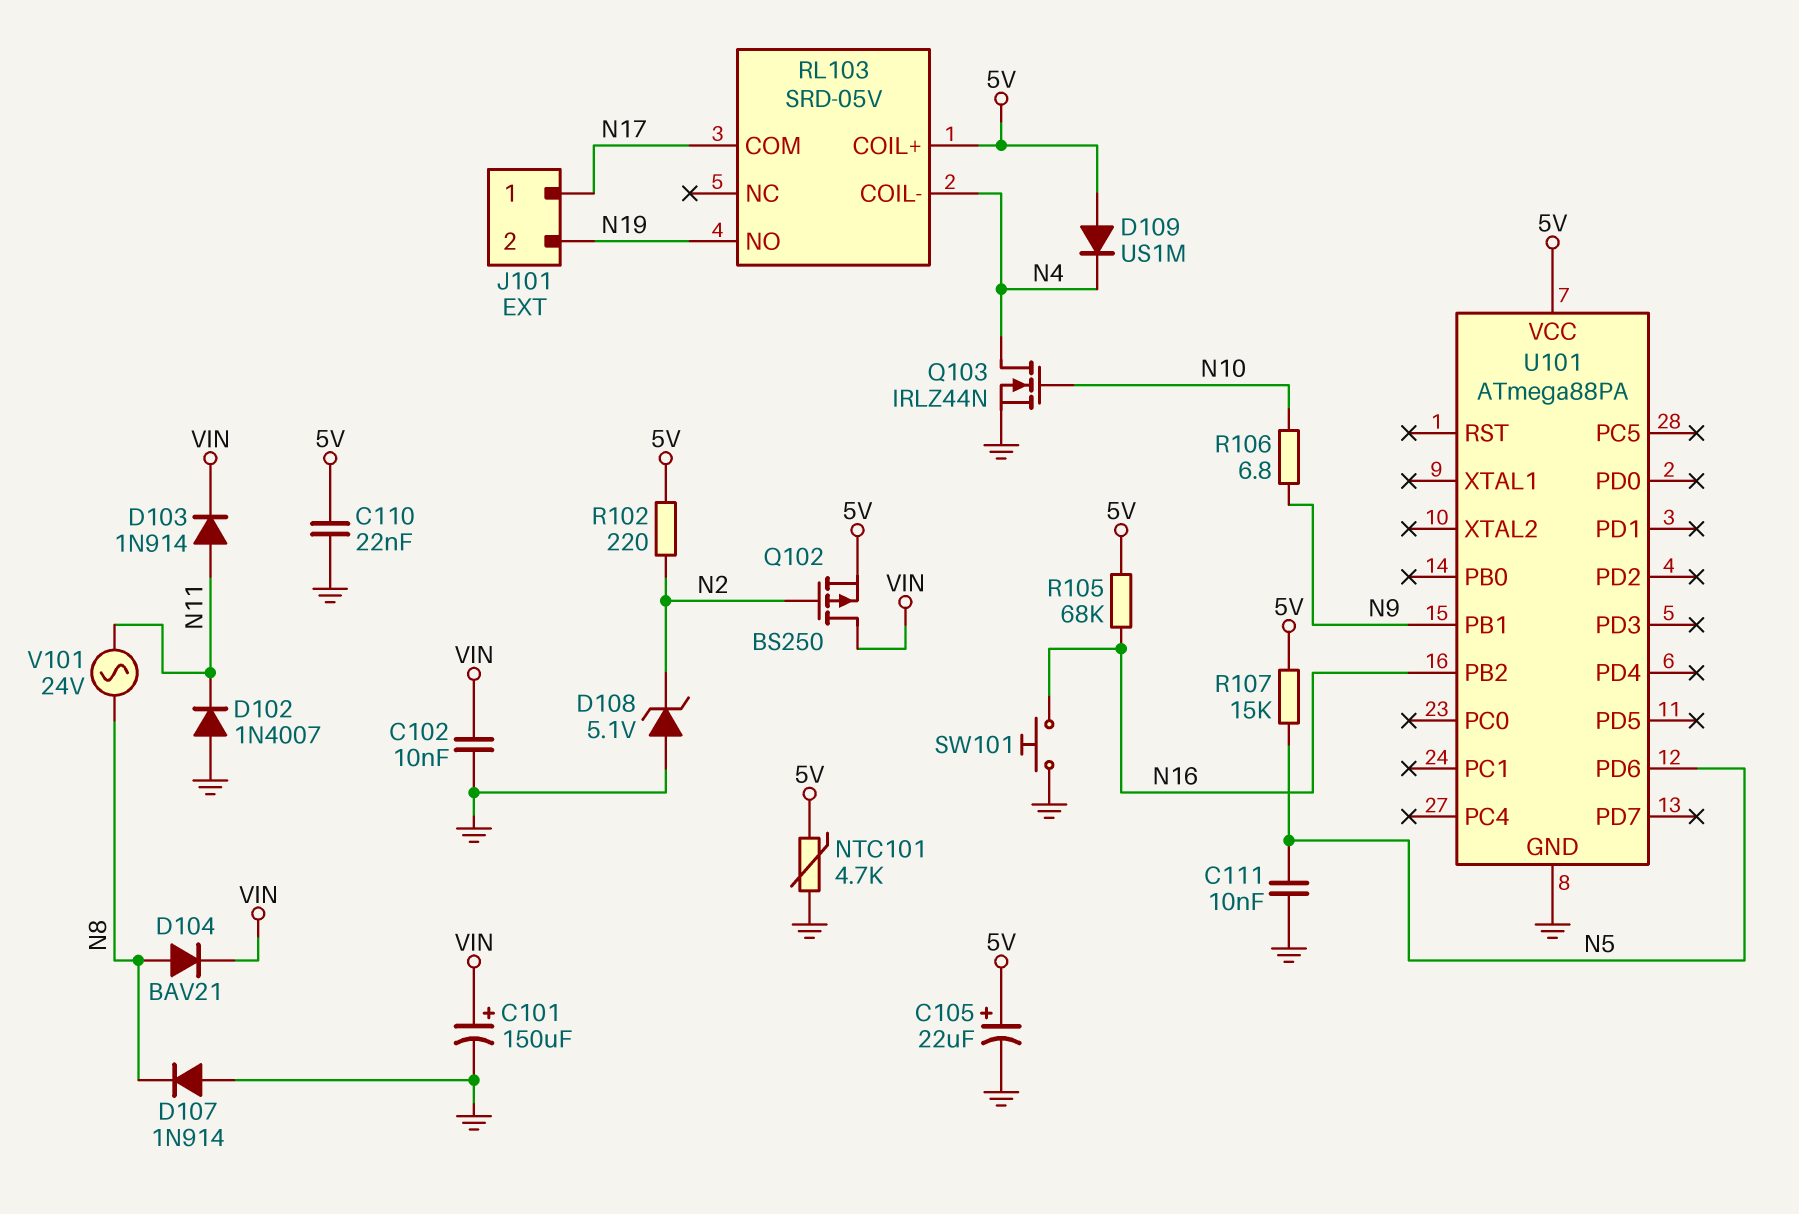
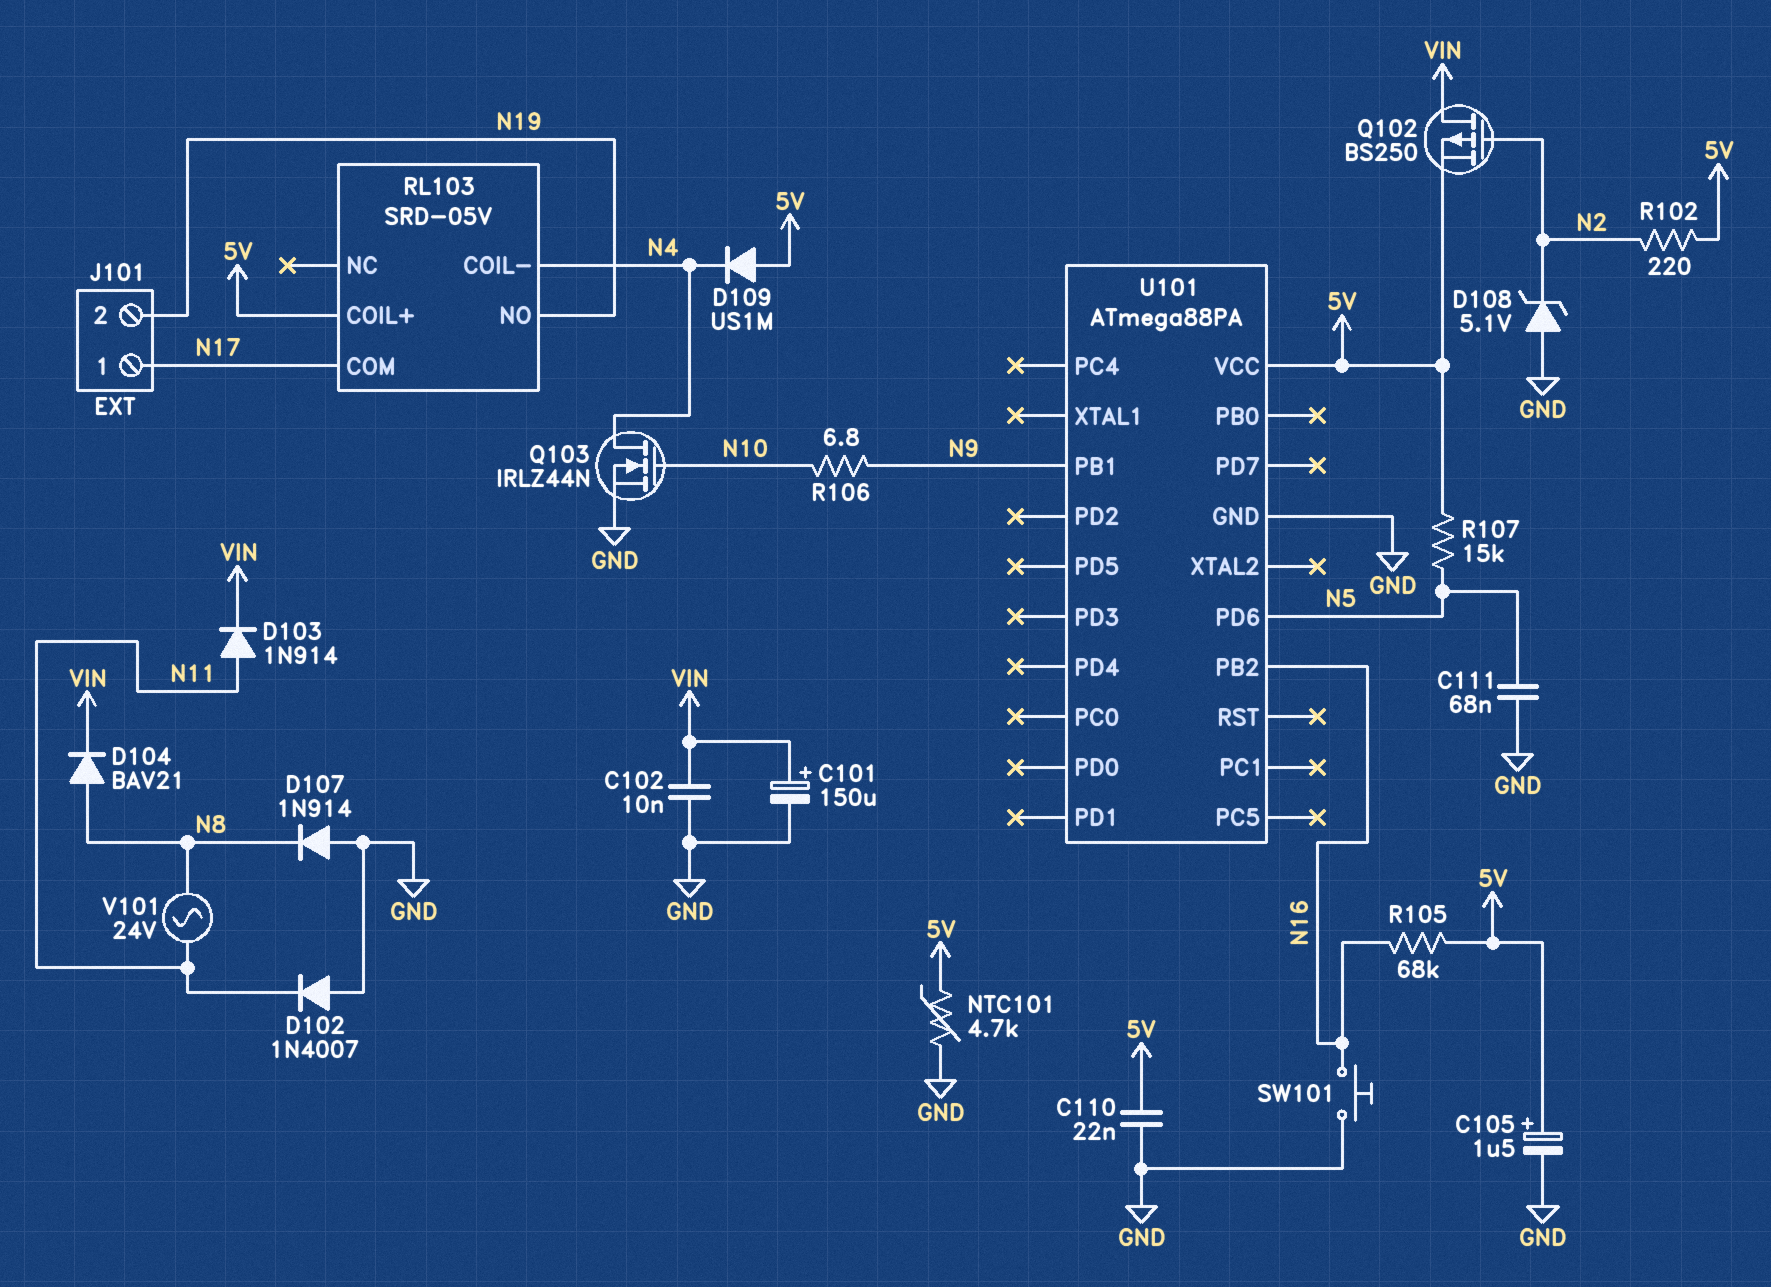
C105: 22uF (plus 5V, minus GND) -> 1.5uF (plus 5V, minus GND)
C111: 10nF (GND, N5) -> 68nF (GND, N5)

